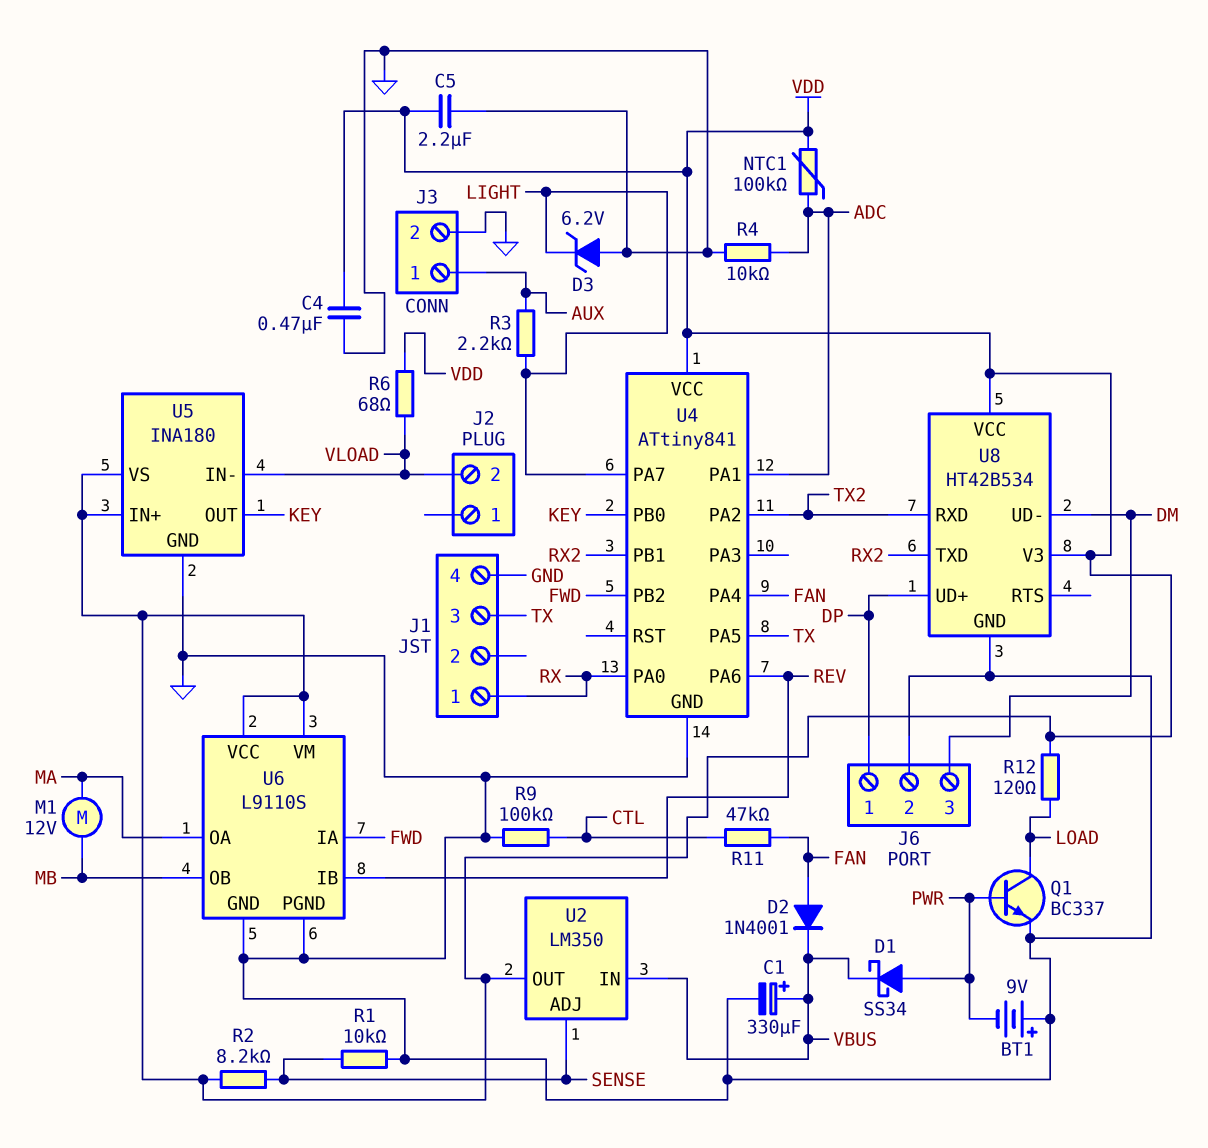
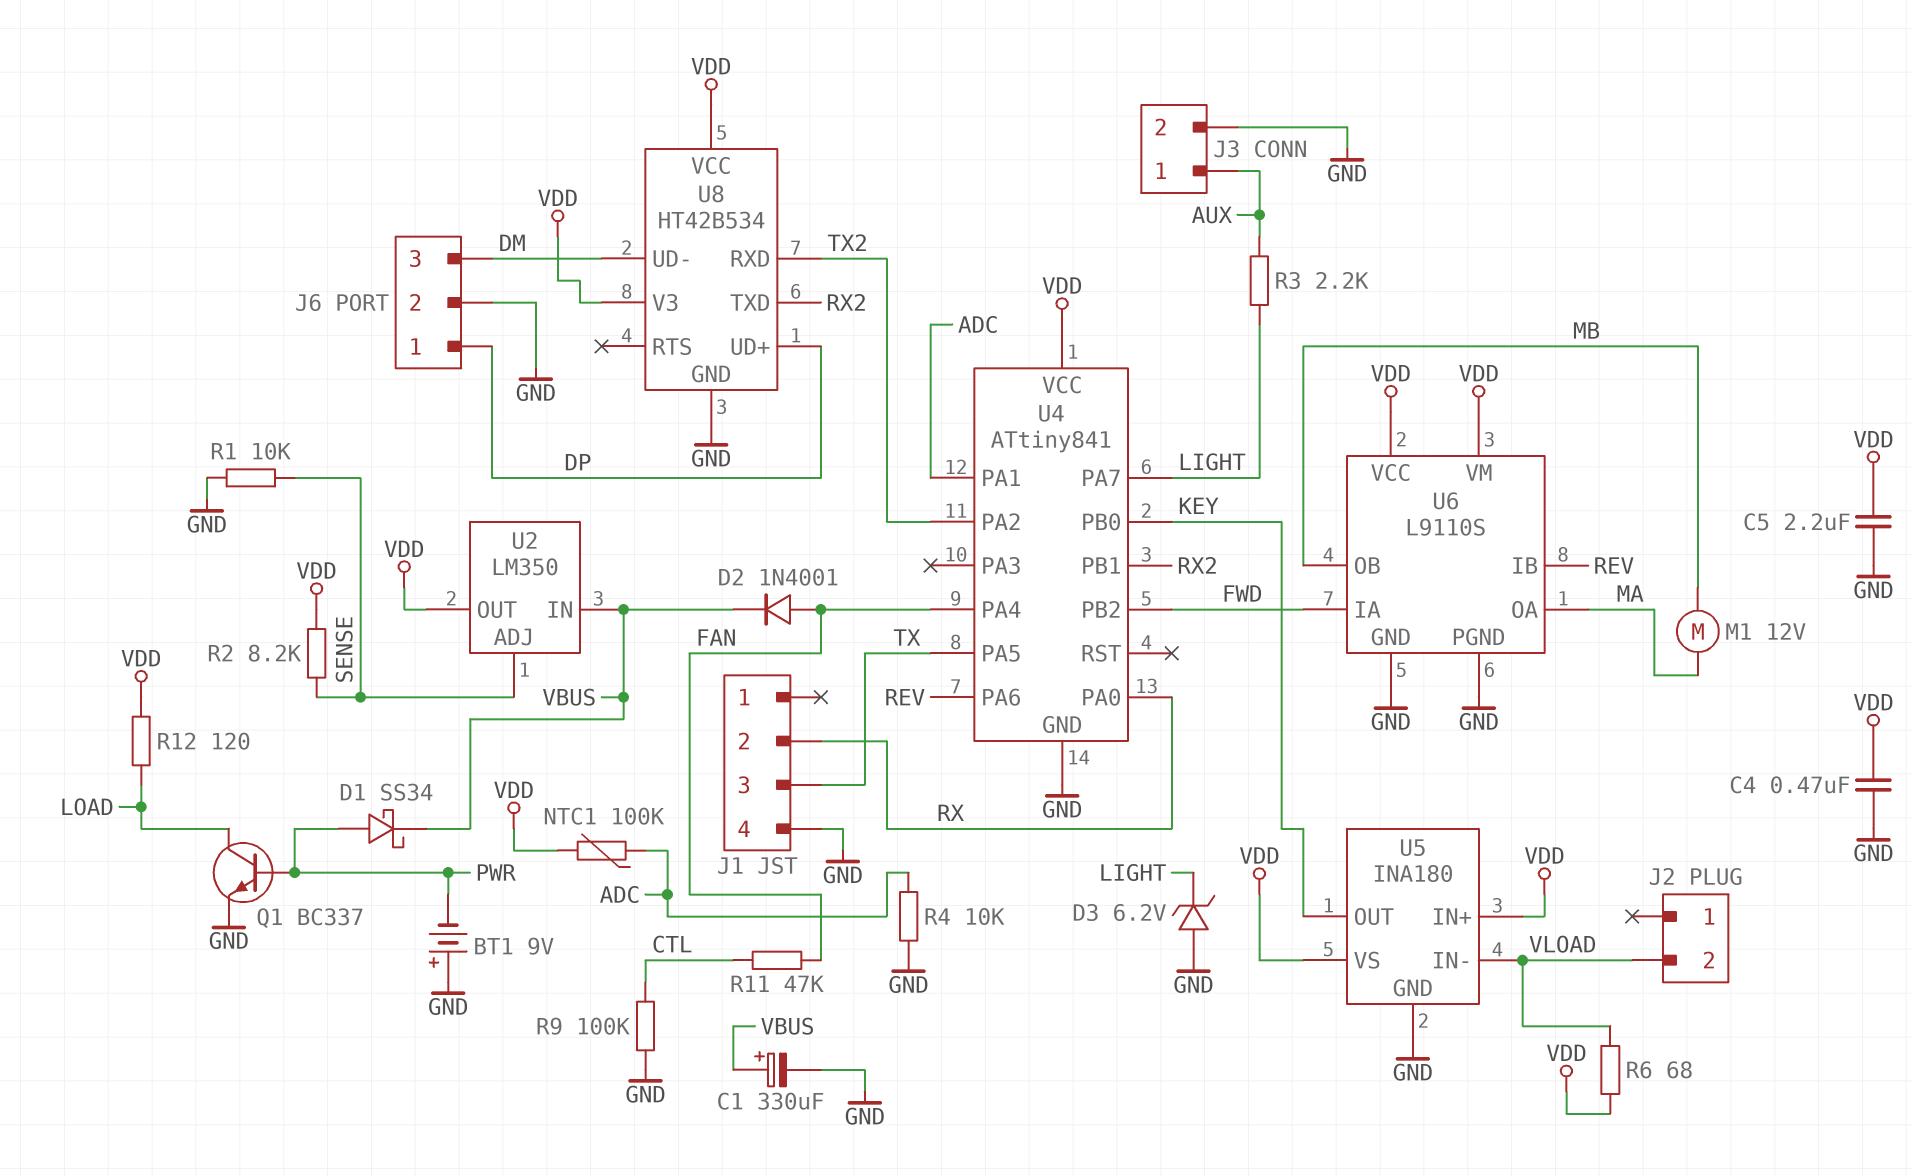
J1 pin 1: RX -> none
J1 pin 2: none -> RX

